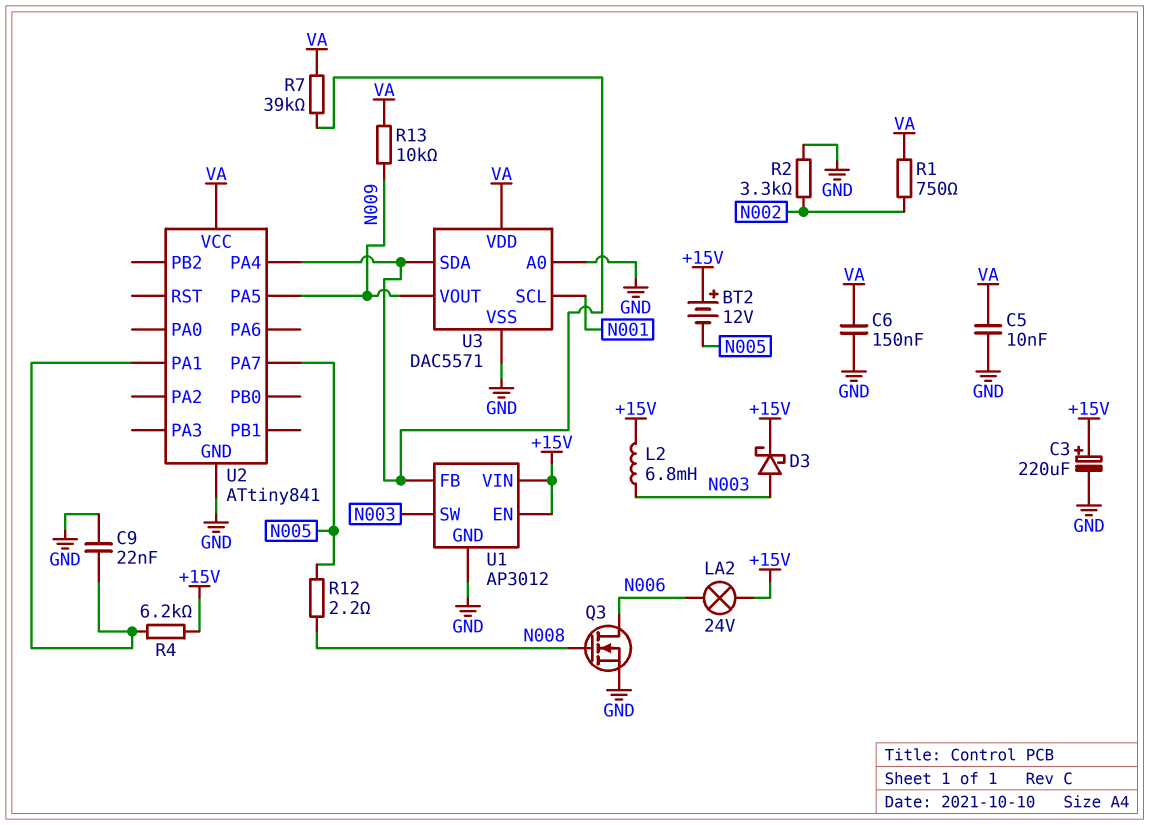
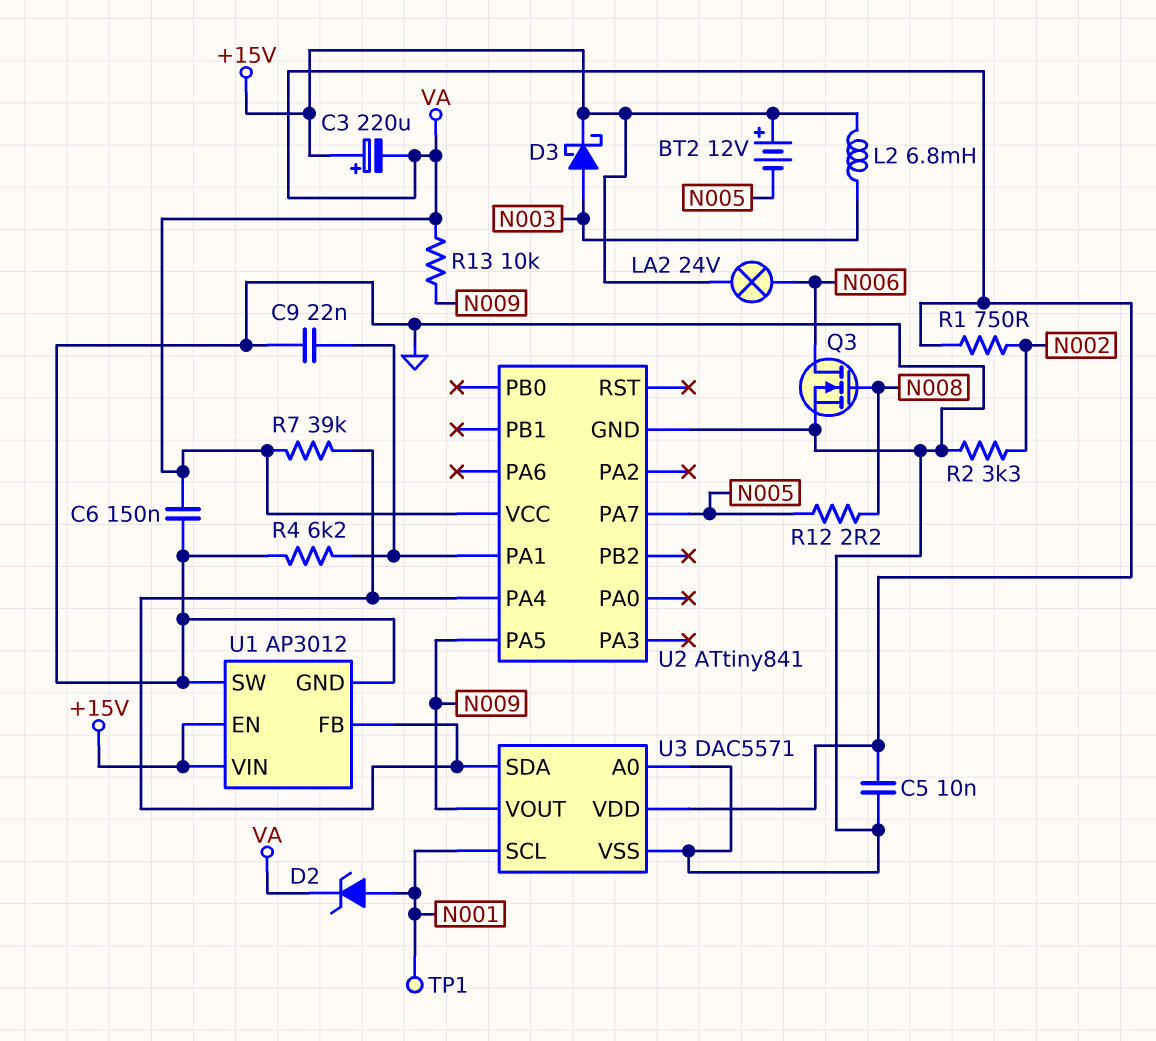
C3: 220uF (plus +15V, minus GND) -> 220uF (plus +15V, minus VA)
D2: none -> zener (A N001, K VA)
R4: 6.2k (+15V, U2/PA1) -> 6.2k (GND, U2/PA1)
TP1: none -> test point (N001)
U1 pin SW: N003 -> GND

